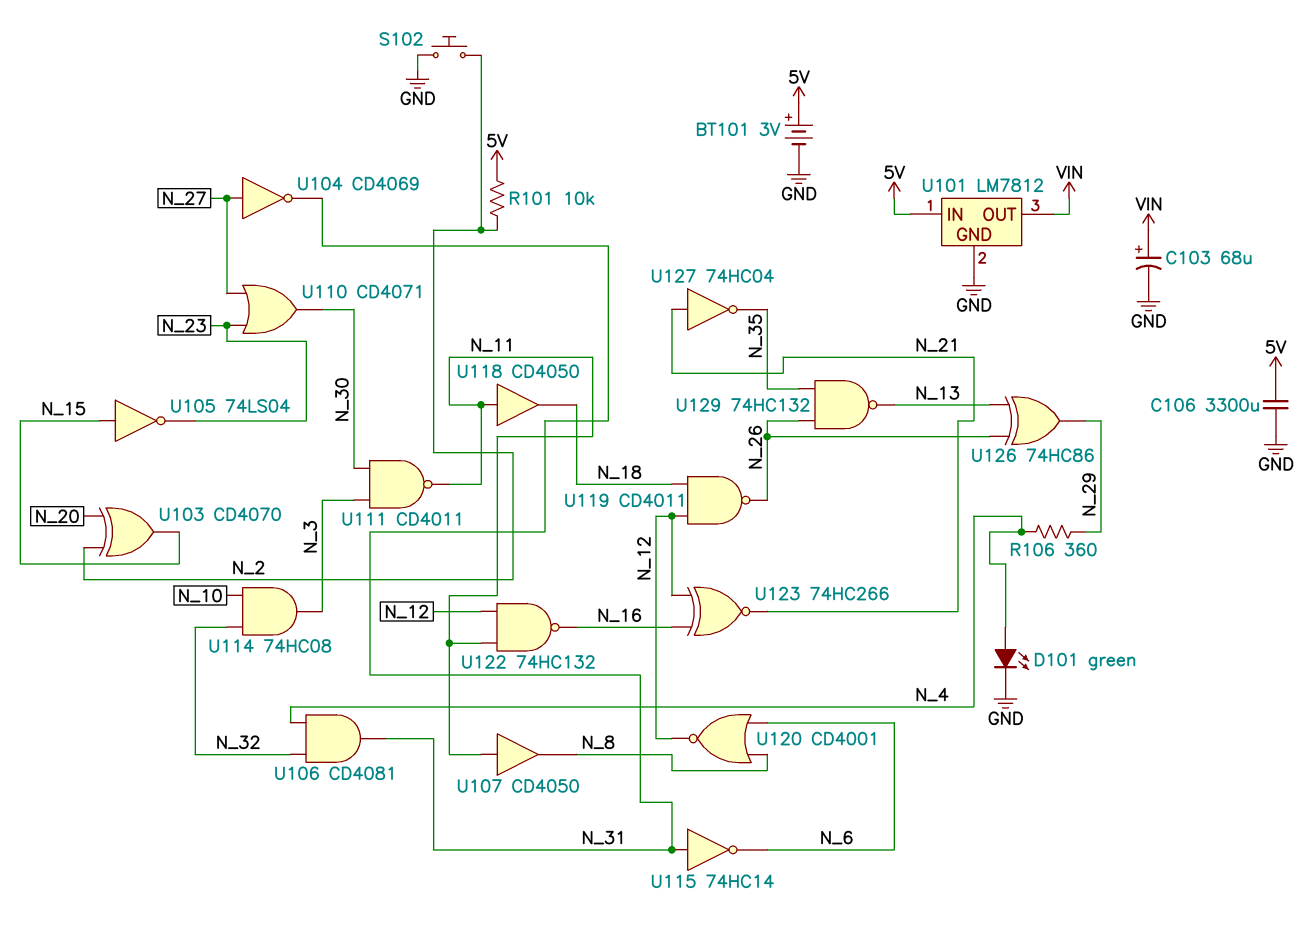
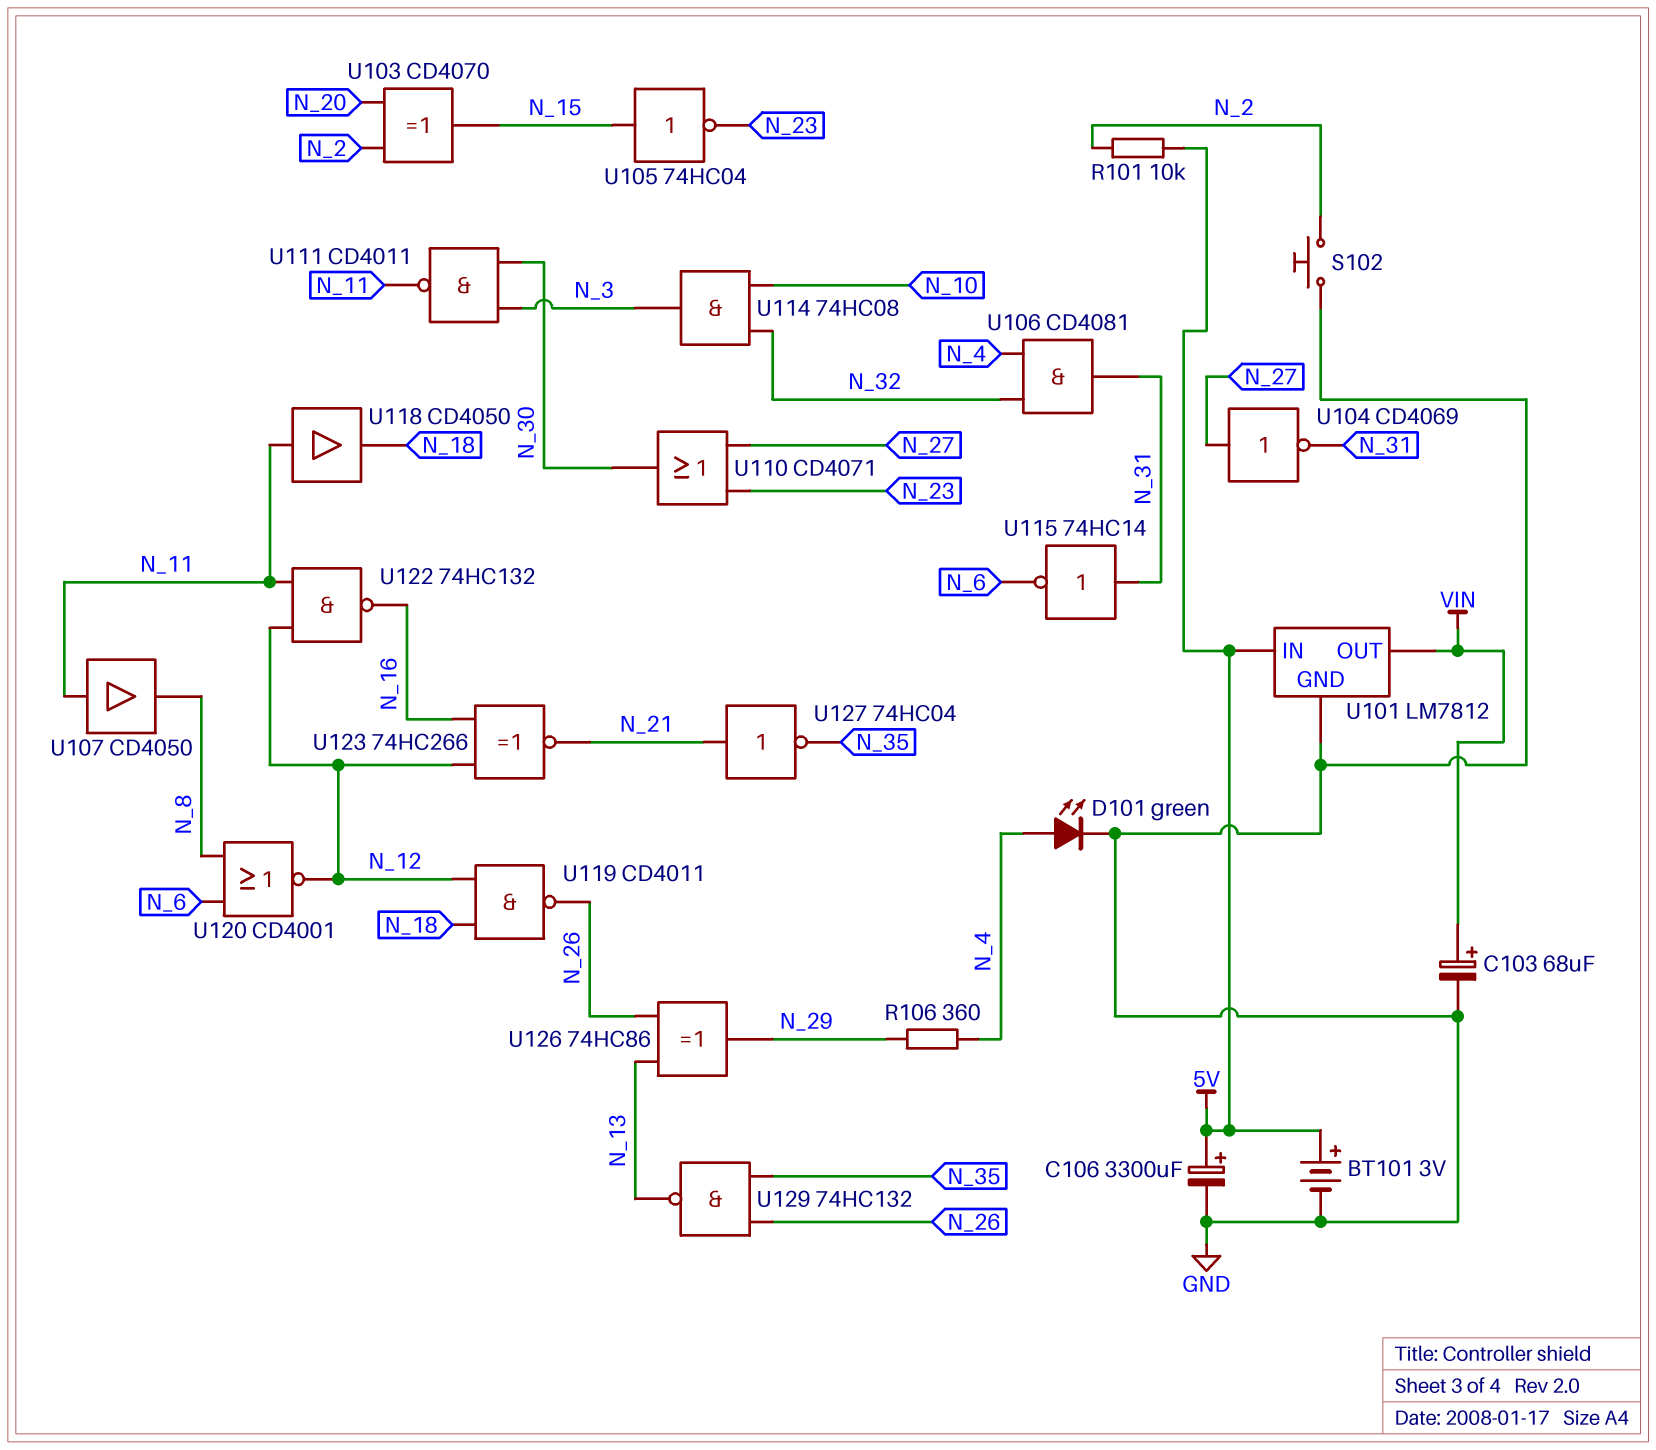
C106: 3300uF (5V, GND) -> 3300uF (plus 5V, minus GND)
U105: NOT 74LS04 (in N_15, out N_23) -> NOT 74HC04 (in N_15, out N_23)

